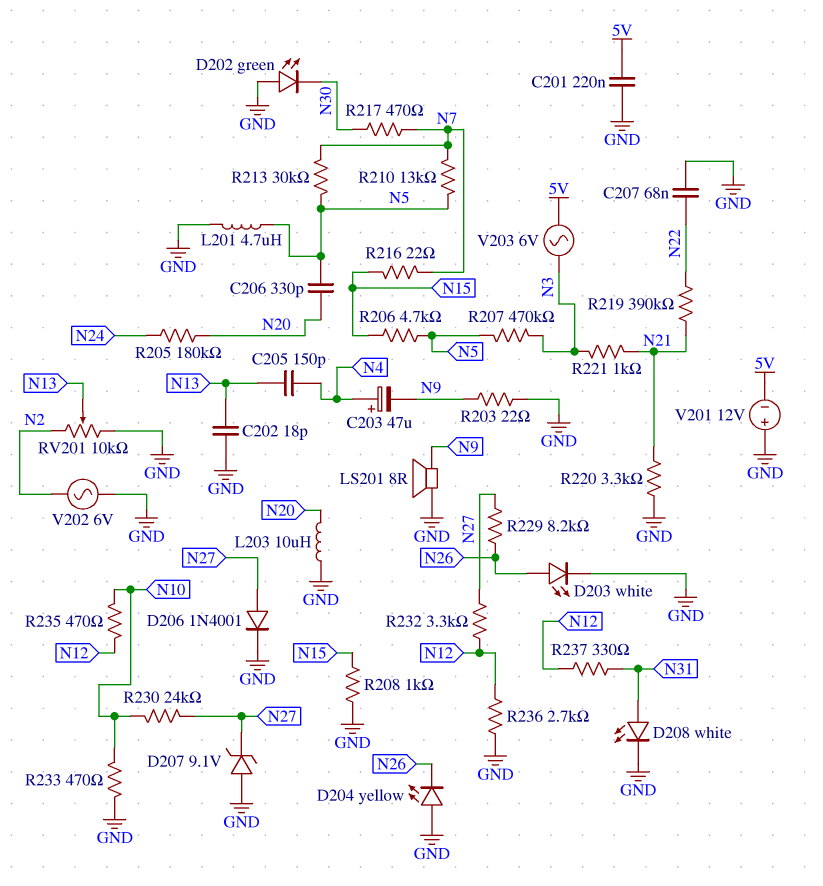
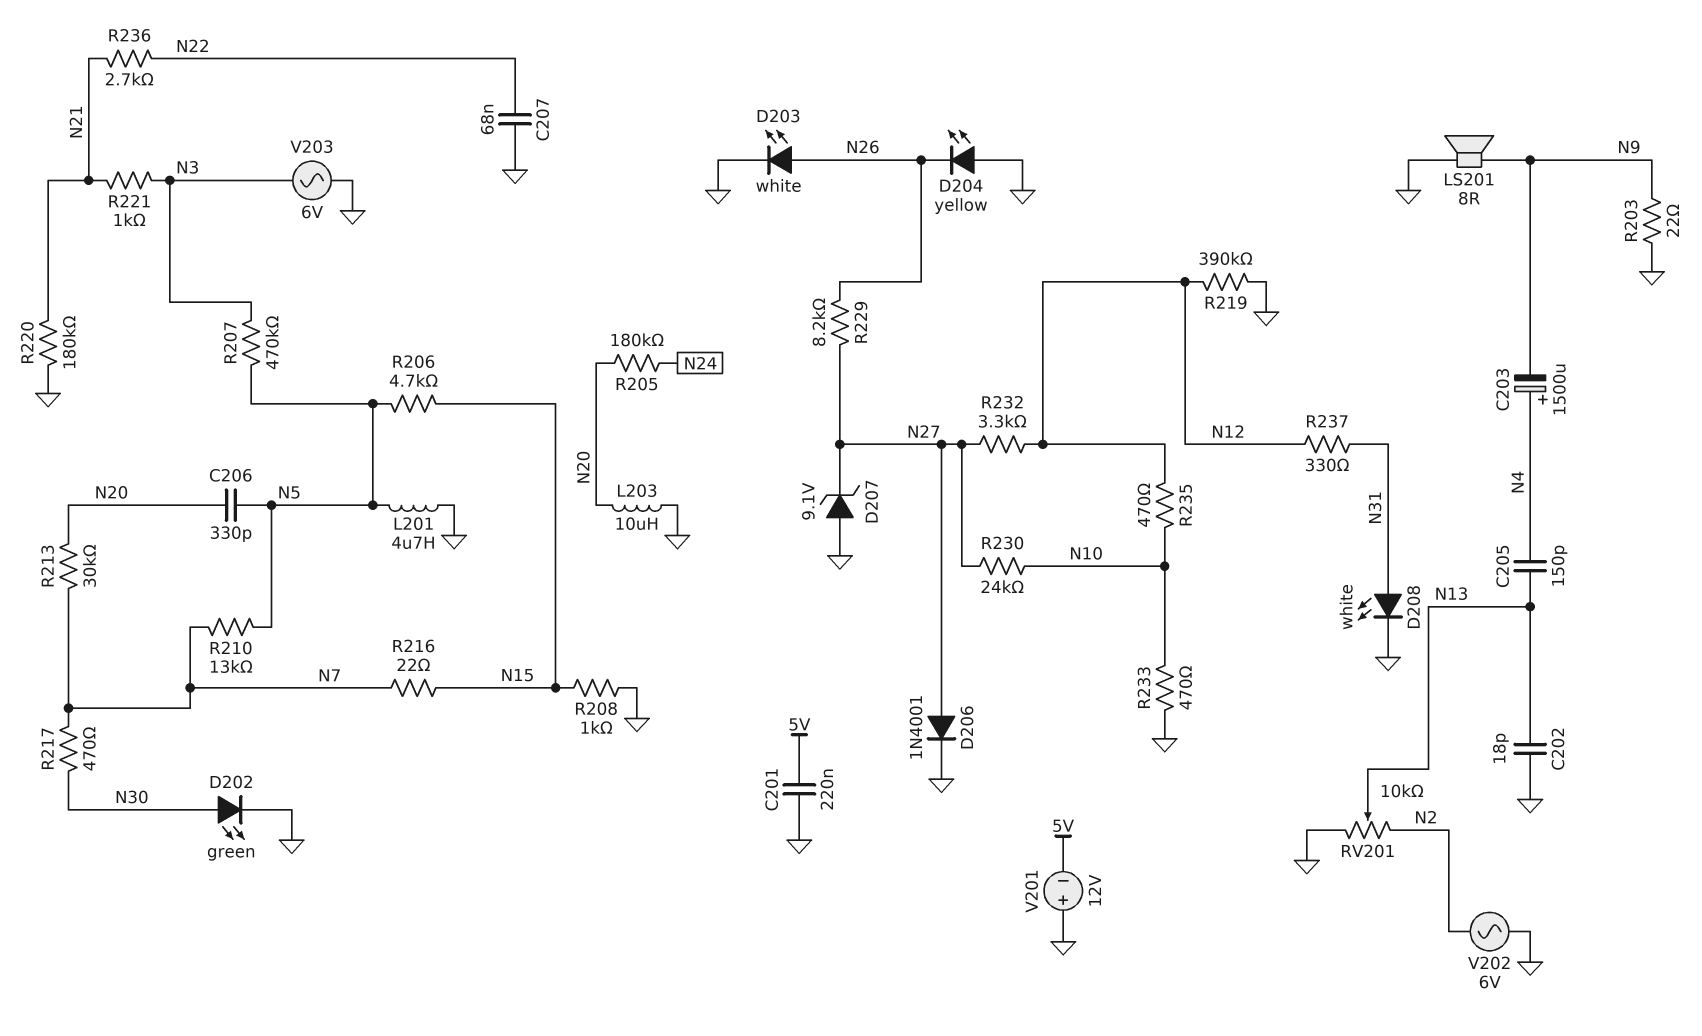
C203: 47uF (plus N4, minus N9) -> 1500uF (plus N4, minus N9)
D202: LED green (A GND, K N30) -> LED green (A N30, K GND)
R213: 30k (N5, N7) -> 30k (N7, N20)
R219: 390k (N21, N22) -> 390k (GND, N12)
R220: 3.3k (GND, N21) -> 180k (GND, N21)
R236: 2.7k (GND, N12) -> 2.7k (N21, N22)
V203: AC 6V (5V, N3) -> AC 6V (GND, N3)

